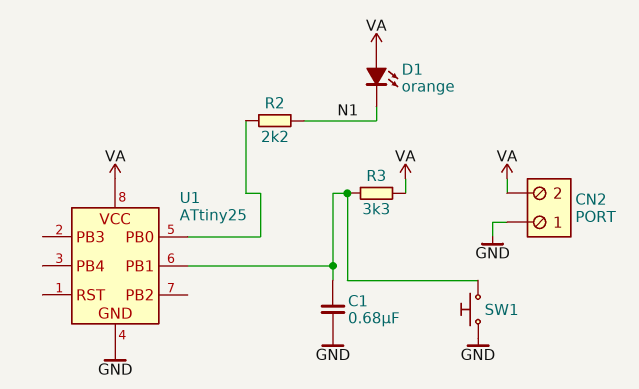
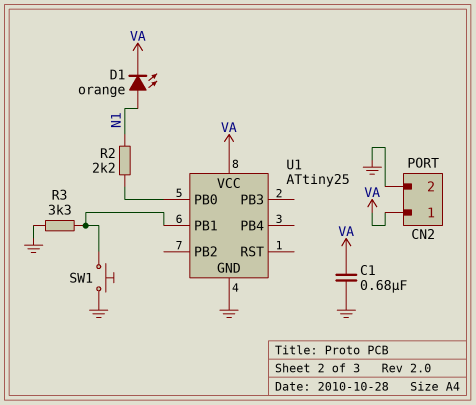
C1: 680nF (GND, U1/PB1) -> 680nF (GND, VA)
CN2 pin 1: GND -> VA
CN2 pin 2: VA -> GND
D1: LED orange (A VA, K N1) -> LED orange (A N1, K VA)
R3: 3.3k (U1/PB1, VA) -> 3.3k (GND, U1/PB1)

